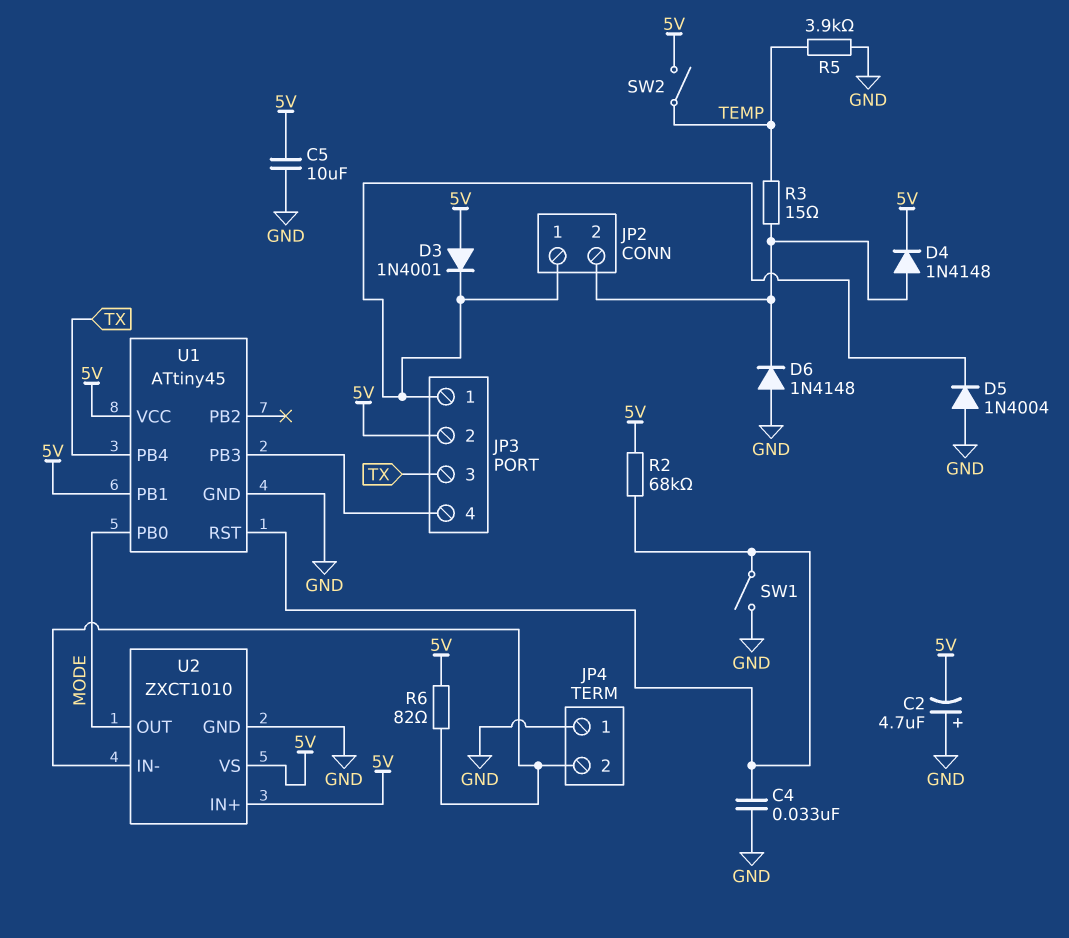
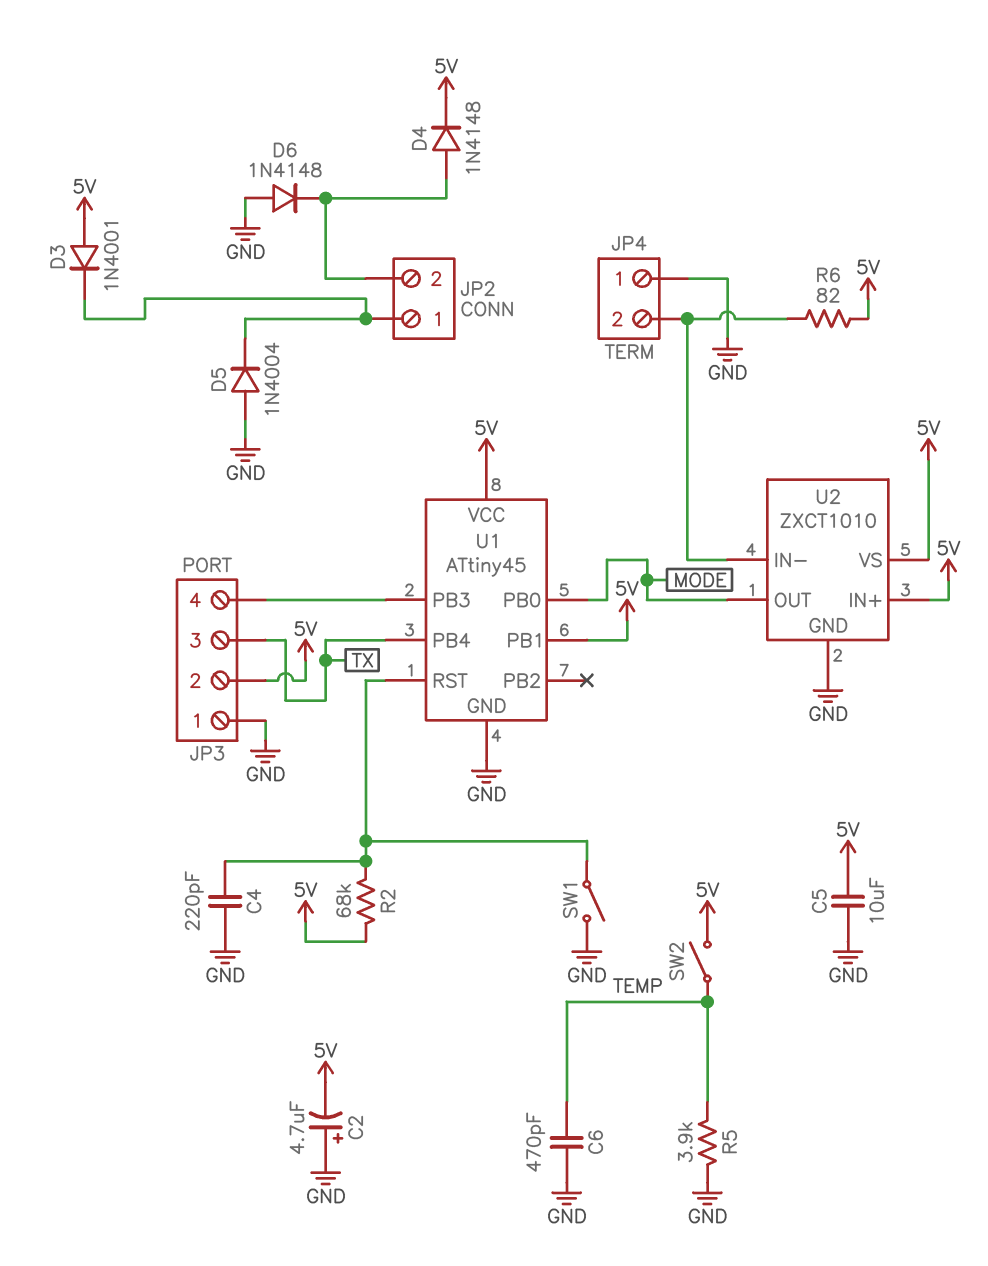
C4: 33nF (GND, U1/RST) -> 220pF (GND, U1/RST)
C6: none -> 470pF (GND, TEMP)
JP3 pin 1: JP2/1 -> GND
R3: 15 (JP2/2, TEMP) -> none

